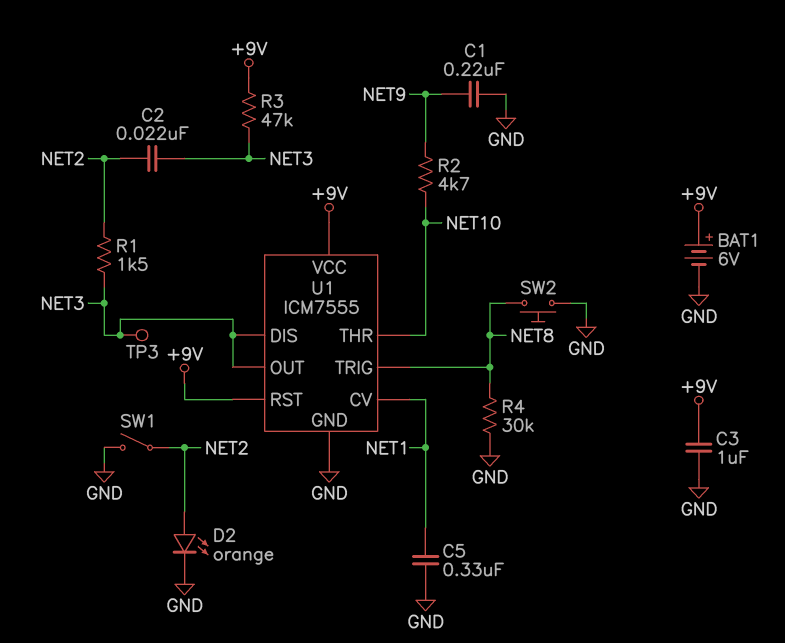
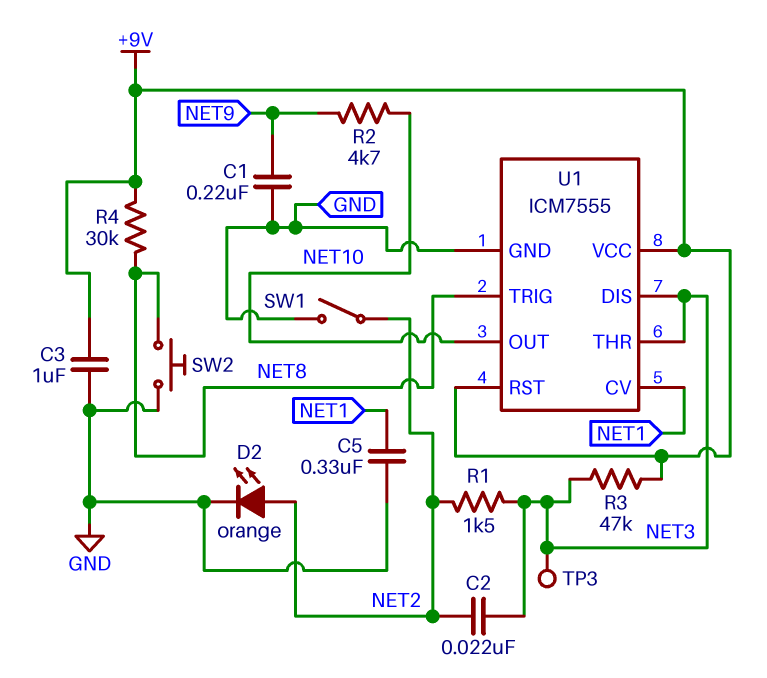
BAT1: 6V (plus +9V, minus GND) -> none
R4: 30k (GND, NET8) -> 30k (+9V, NET8)
U1 pin OUT: NET3 -> NET10
U1 pin THR: NET10 -> NET3

